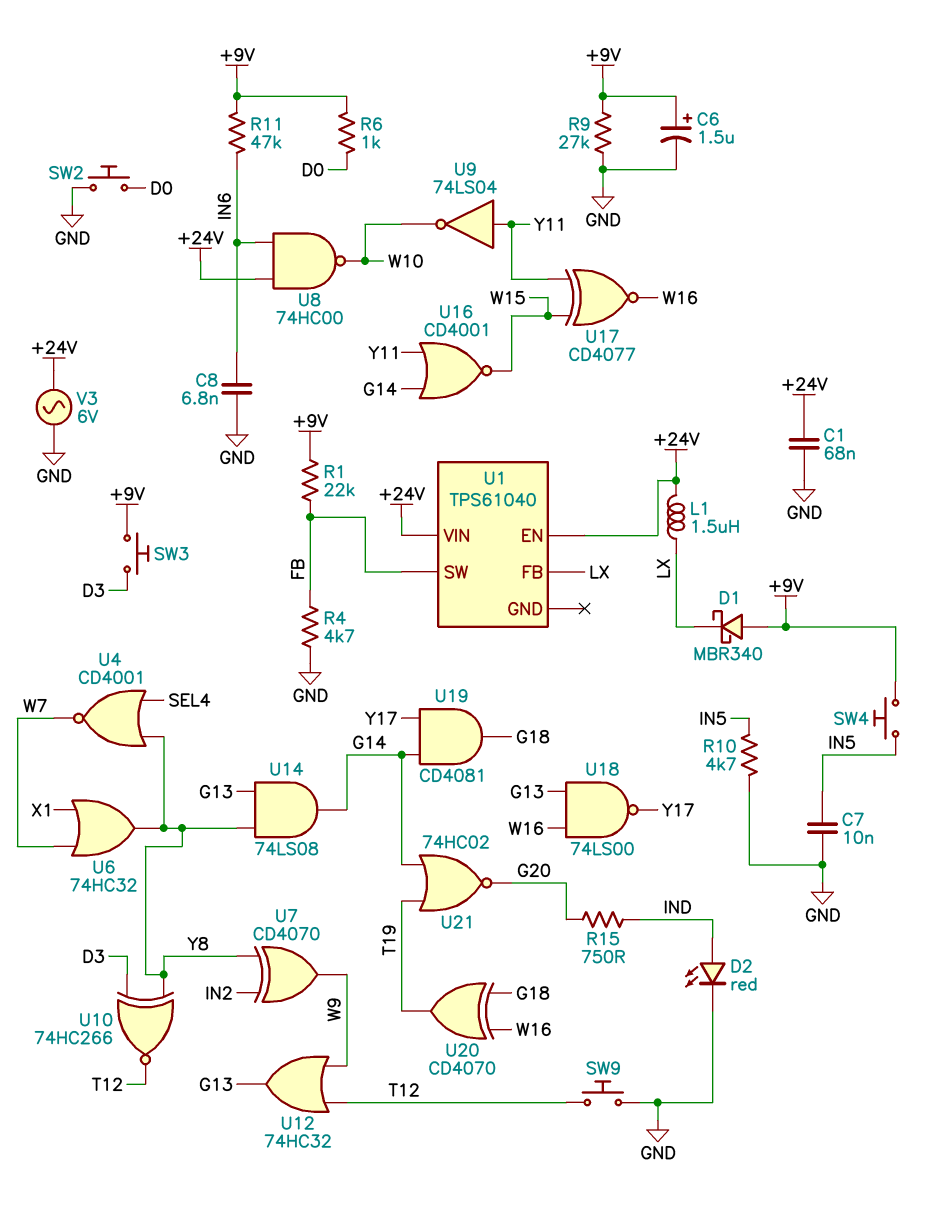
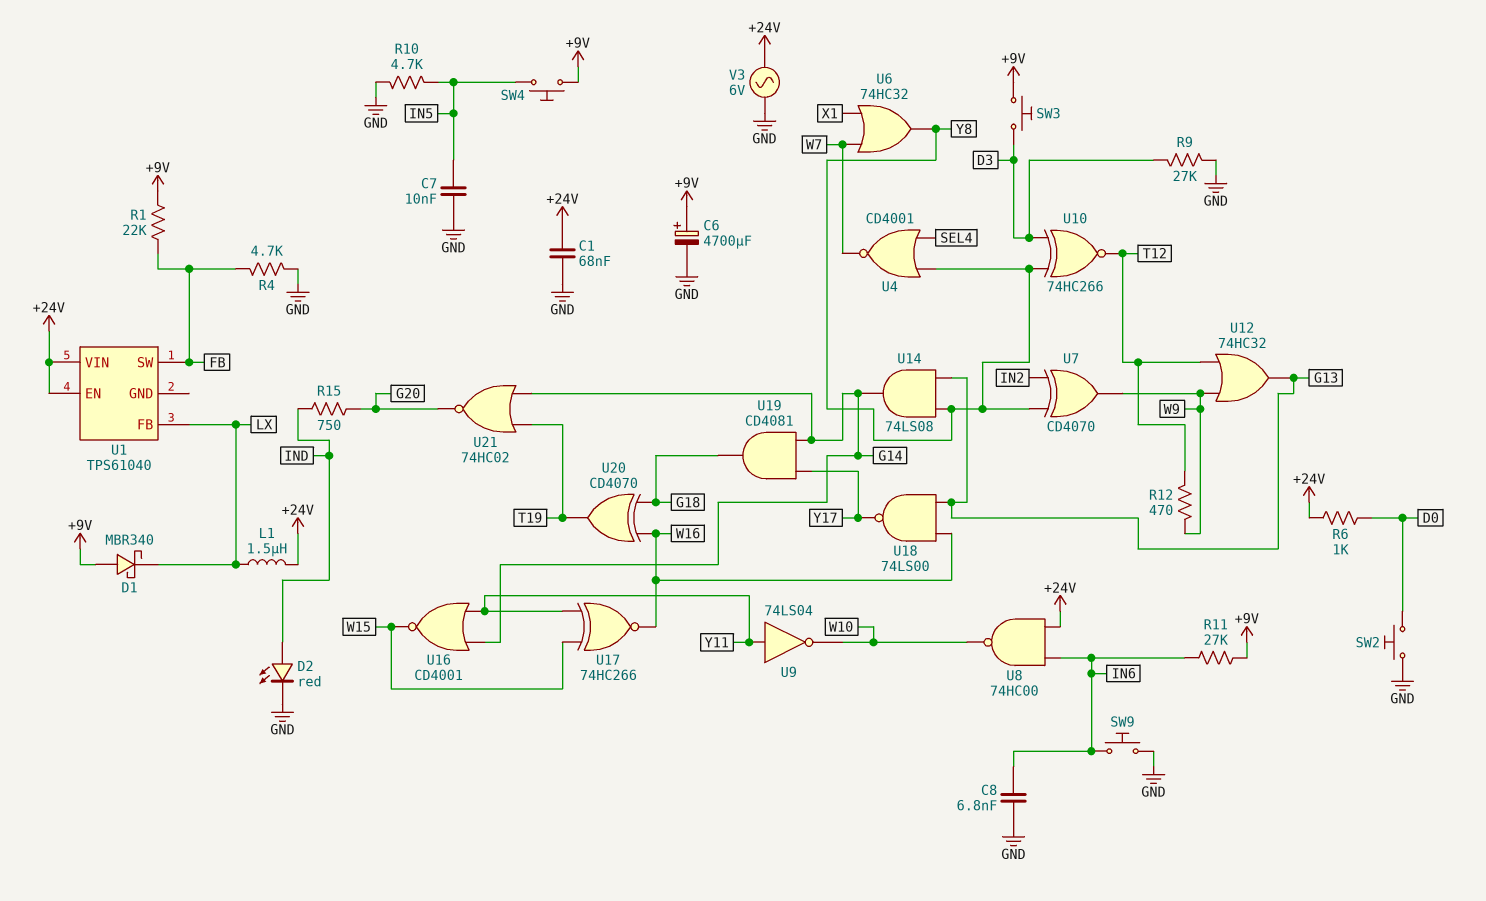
C6: 1.5uF (plus +9V, minus GND) -> 4700uF (plus +9V, minus GND)
R6: 1k (+9V, D0) -> 1k (+24V, D0)
R9: 27k (+9V, GND) -> 27k (D3, GND)
R11: 47k (+9V, IN6) -> 27k (+9V, IN6)
R12: none -> 470 (T12, W9)
SW9: button (GND, T12) -> button (GND, IN6)
U17: XNOR CD4077 (in W15, in Y11, out W16) -> XNOR 74HC266 (in W15, in Y11, out W16)

